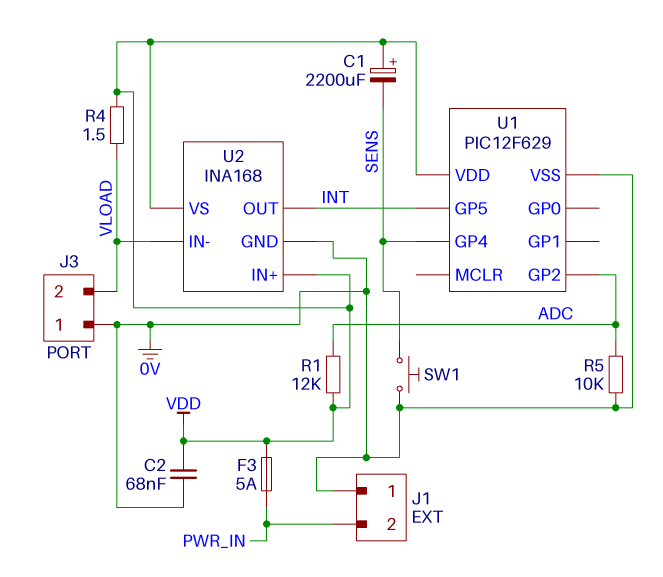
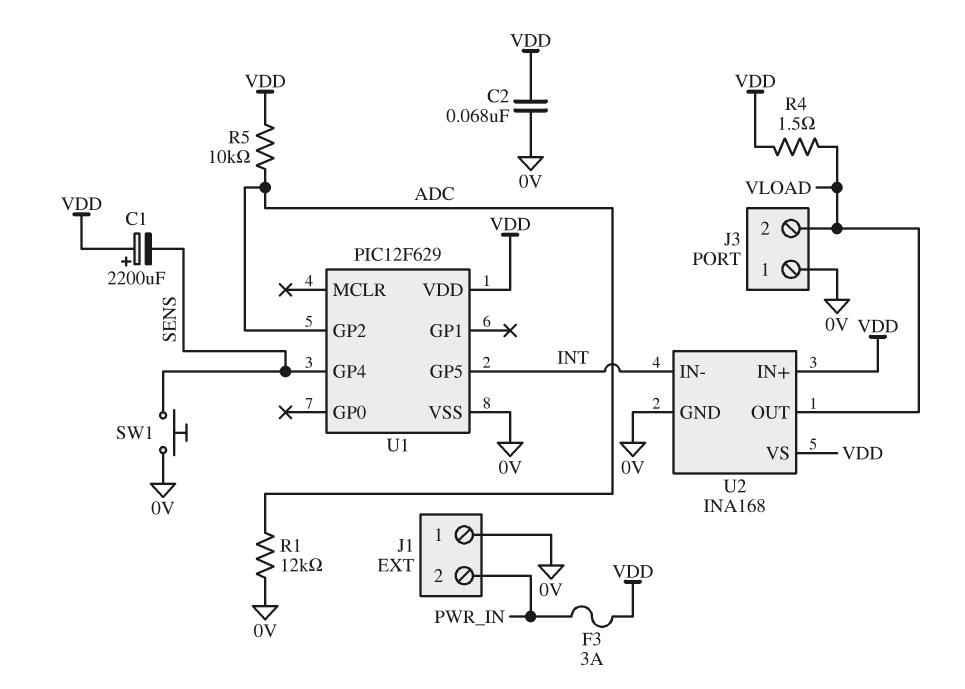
F3: 5A (PWR_IN, VDD) -> 3A (PWR_IN, VDD)
R1: 12k (ADC, VDD) -> 12k (0V, ADC)
R5: 10k (0V, ADC) -> 10k (ADC, VDD)
U2 pin IN-: VLOAD -> INT
U2 pin OUT: INT -> VLOAD

